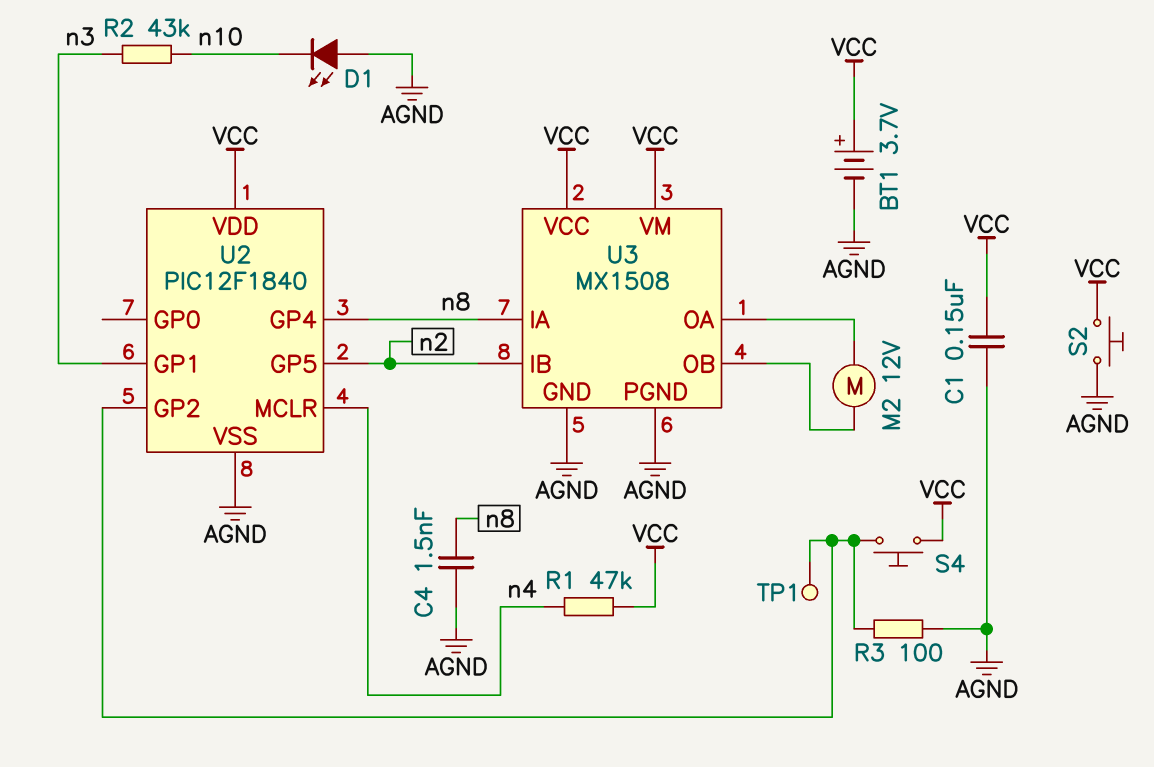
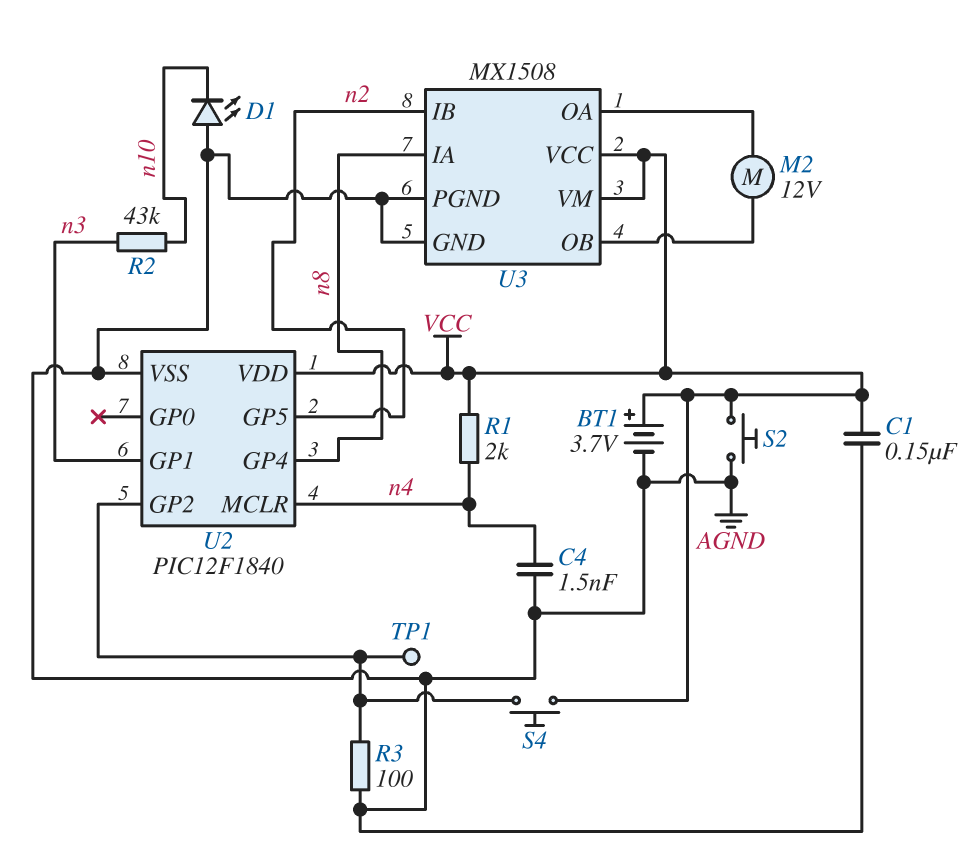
C4: 1.5nF (AGND, n8) -> 1.5nF (AGND, n4)
R1: 47k (VCC, n4) -> 2k (VCC, n4)

